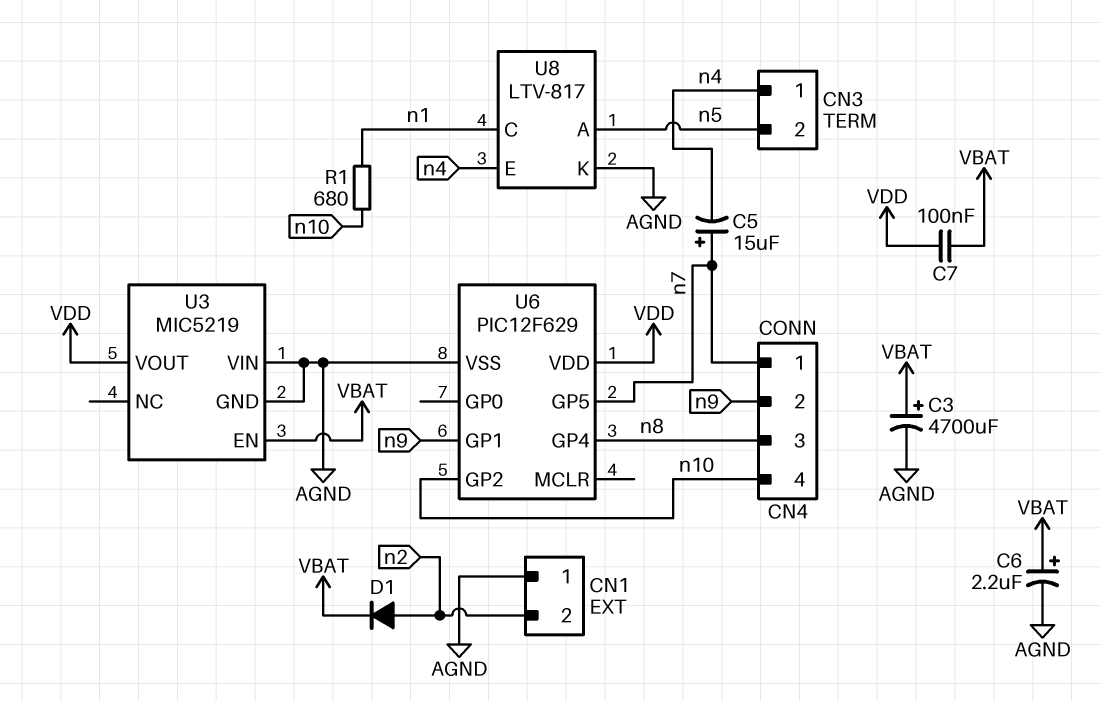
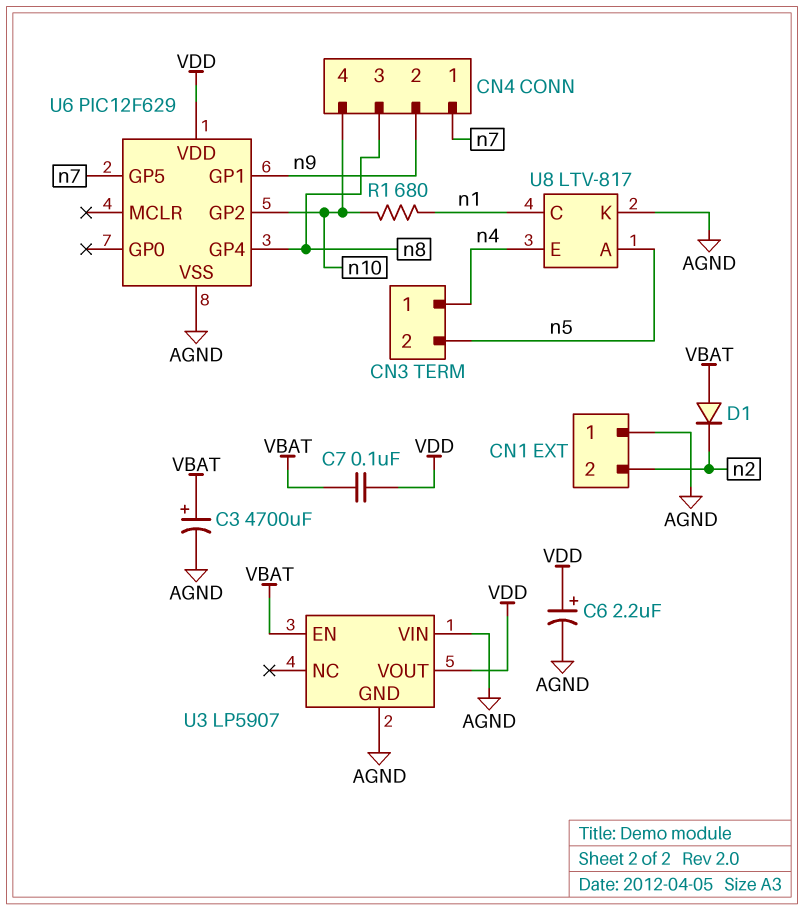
C5: 15uF (plus n7, minus n4) -> none
C6: 2.2uF (plus VBAT, minus AGND) -> 2.2uF (plus VDD, minus AGND)
D1: diode (A n2, K VBAT) -> diode (A VBAT, K n2)
U3: MIC5219 -> LP5907

